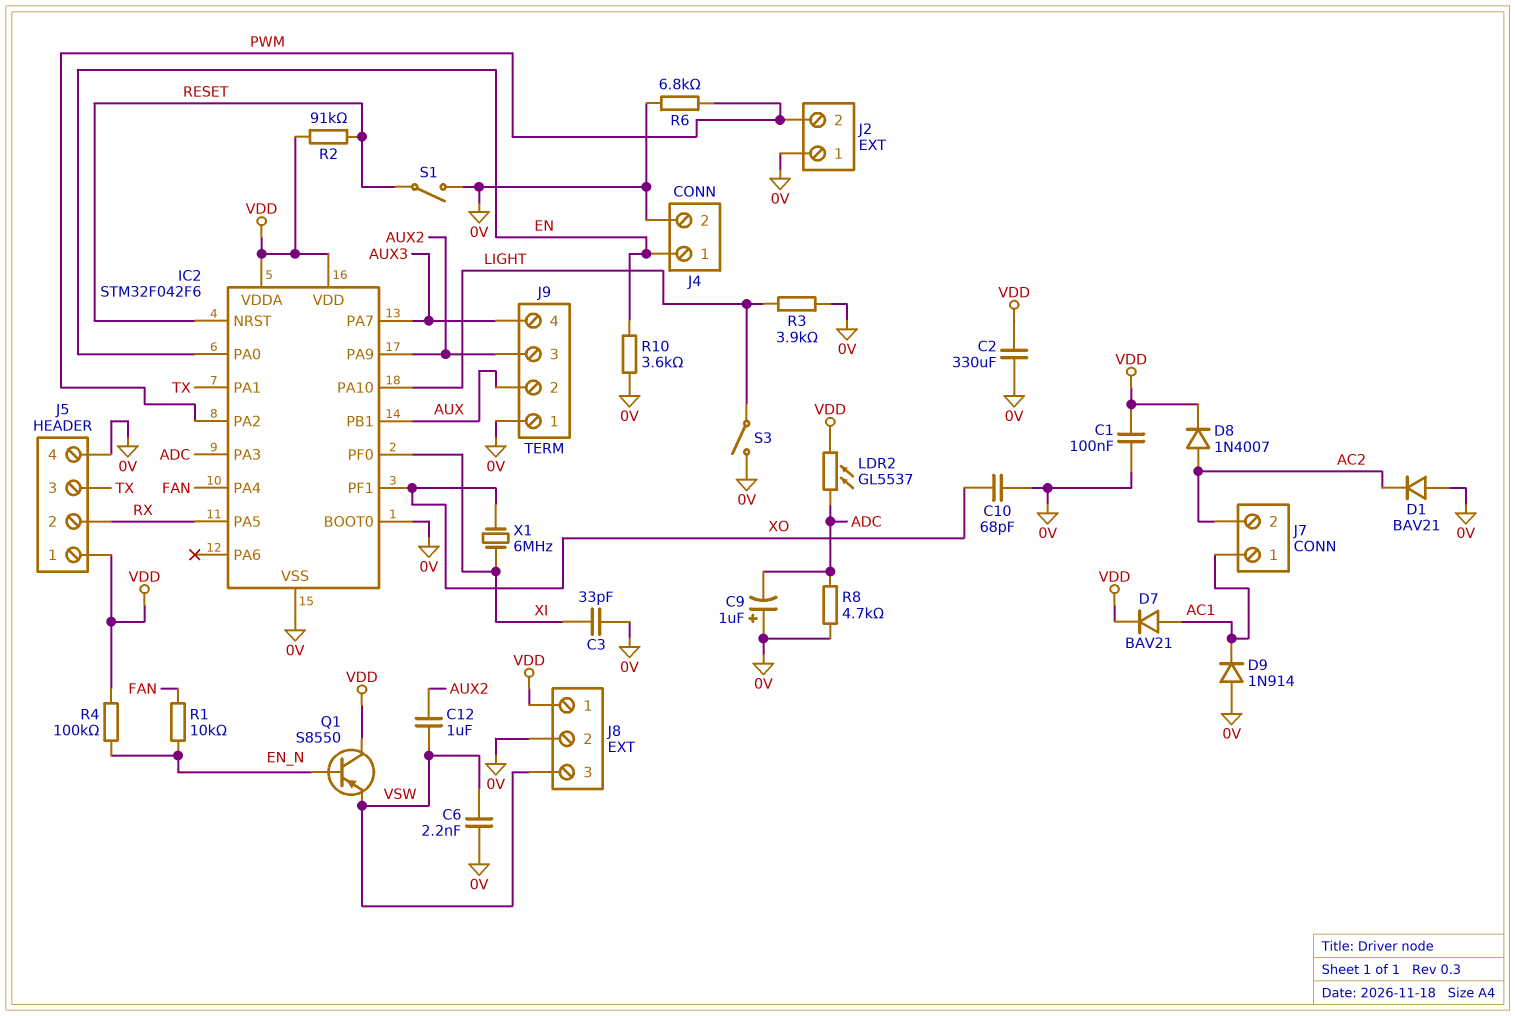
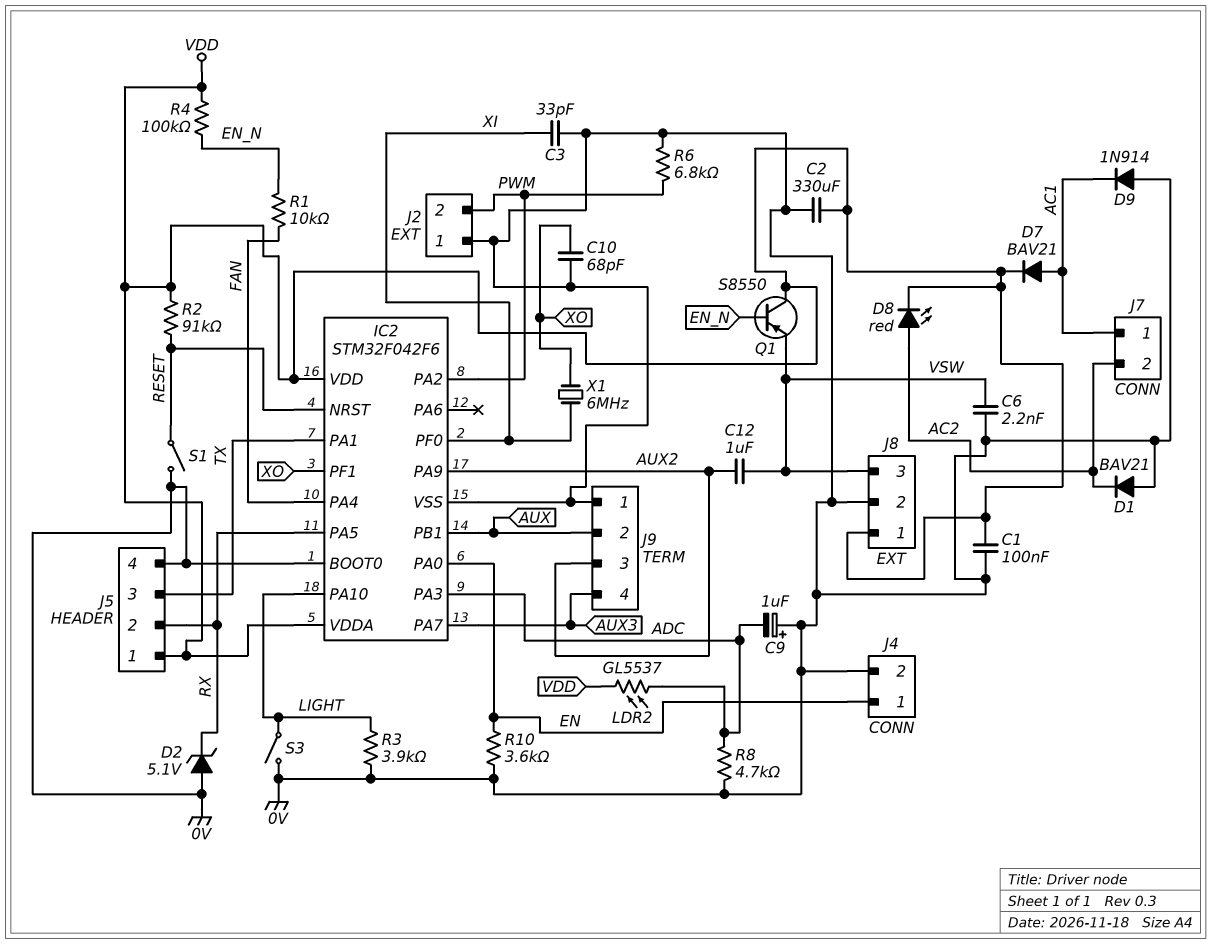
D2: none -> zener 5.1V (A 0V, K RX)
D8: diode 1N4007 (A AC2, K VDD) -> LED red (A AC2, K VDD)

